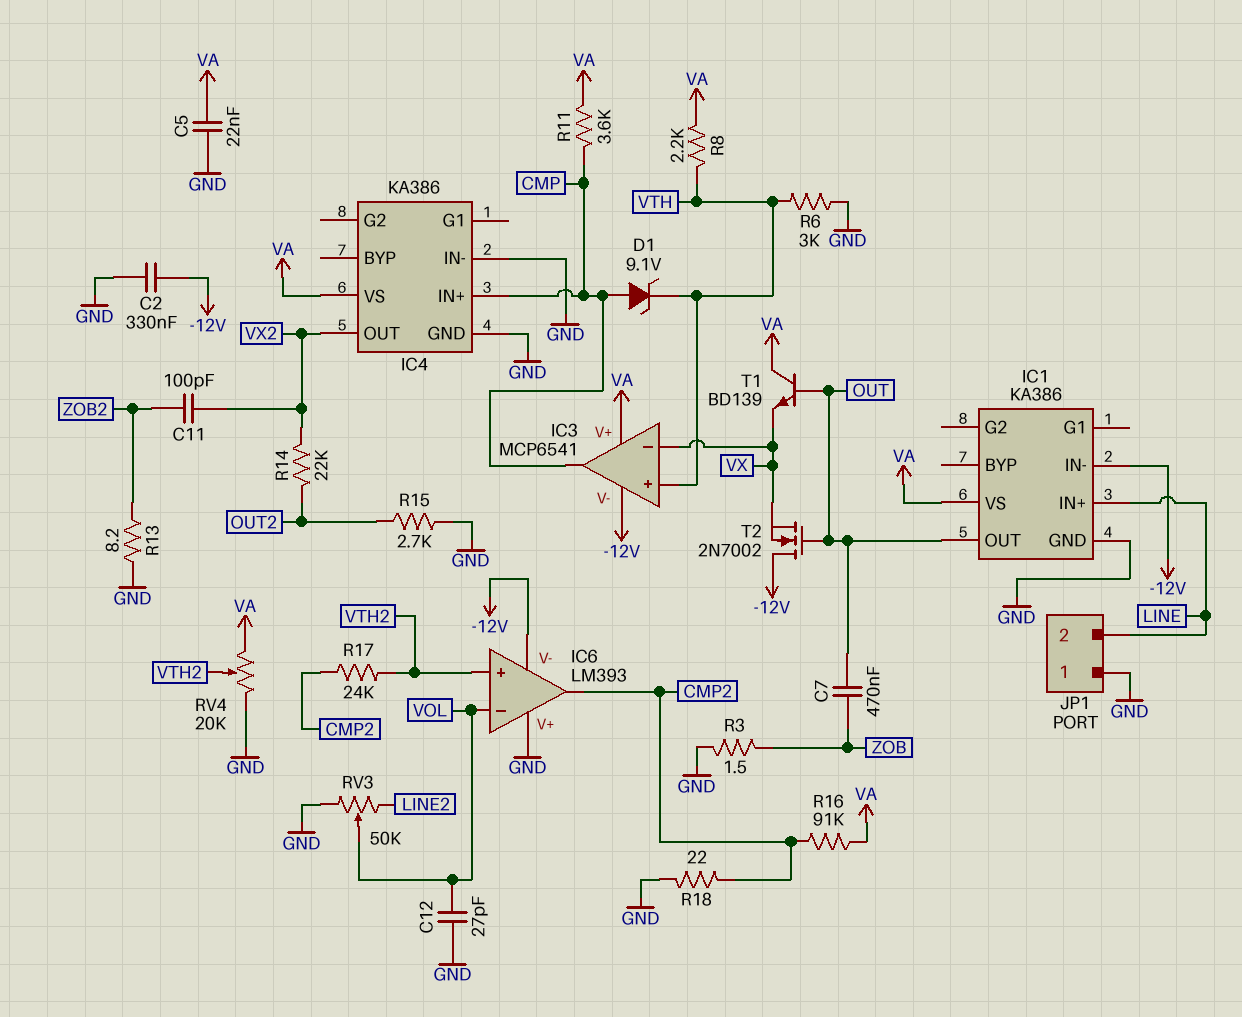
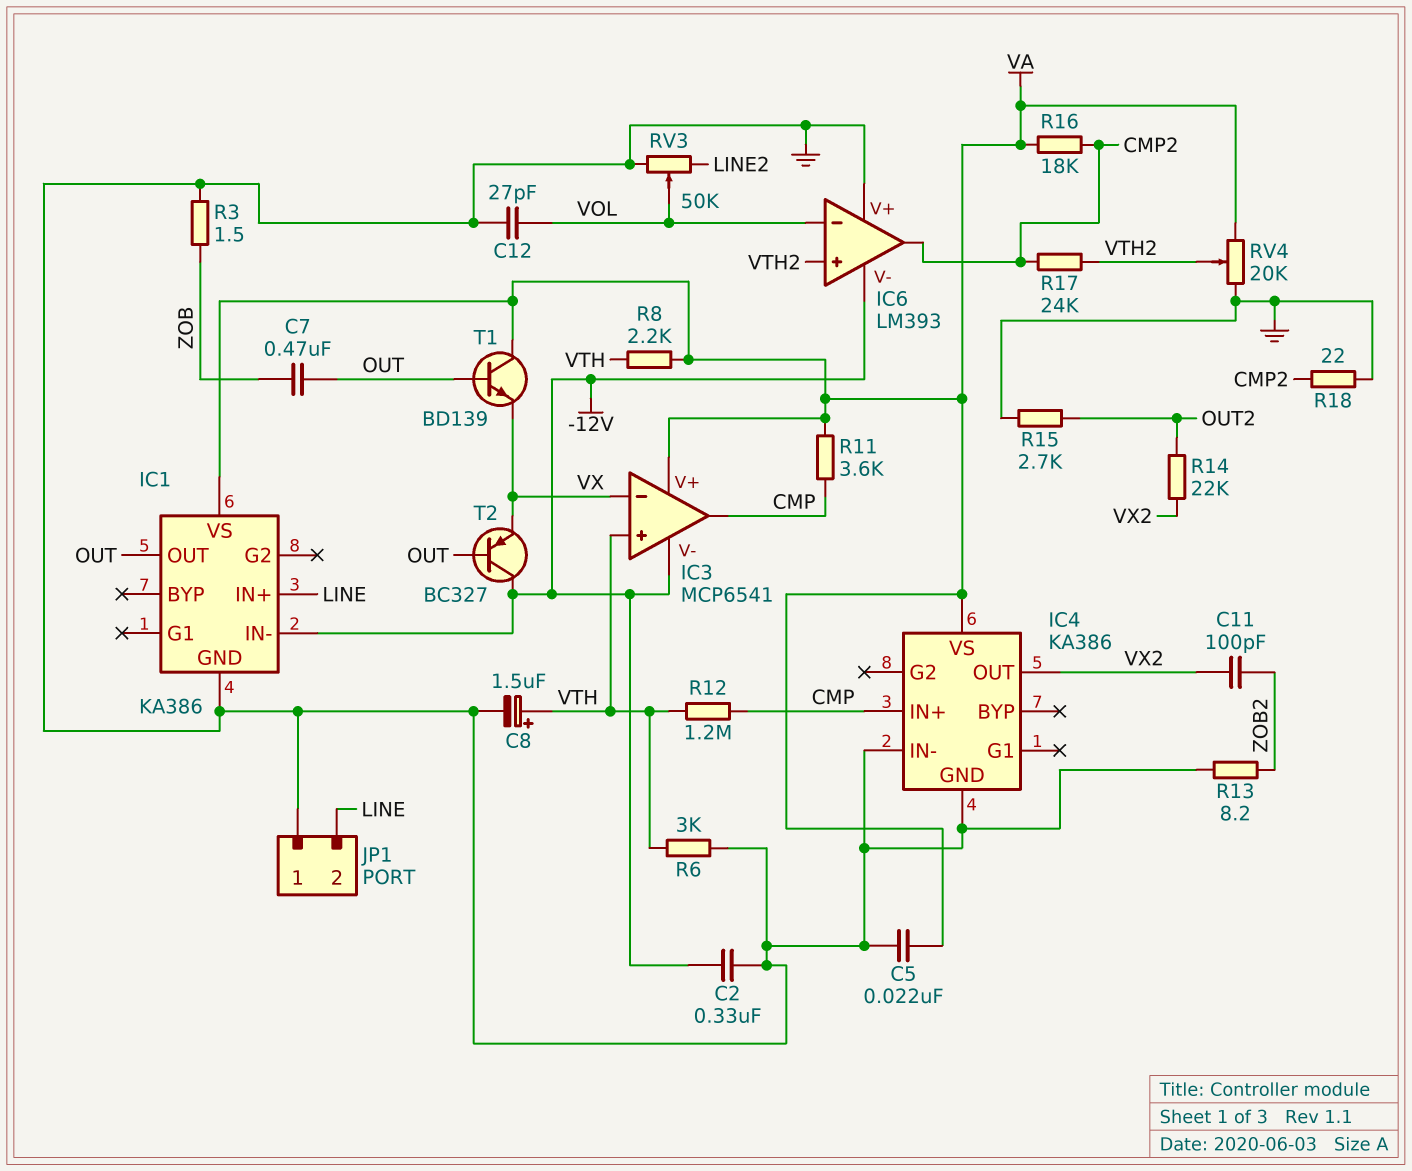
C8: none -> 1.5uF (plus VTH, minus GND)
D1: zener 9.1V (A CMP, K VTH) -> none
R12: none -> 1.2M (CMP, VTH)
R16: 91k (CMP2, VA) -> 18k (CMP2, VA)
T2: NMOS 2N7002 (G OUT, D -12V, S VX) -> PNP BC327 (B OUT, C -12V, E VX)

